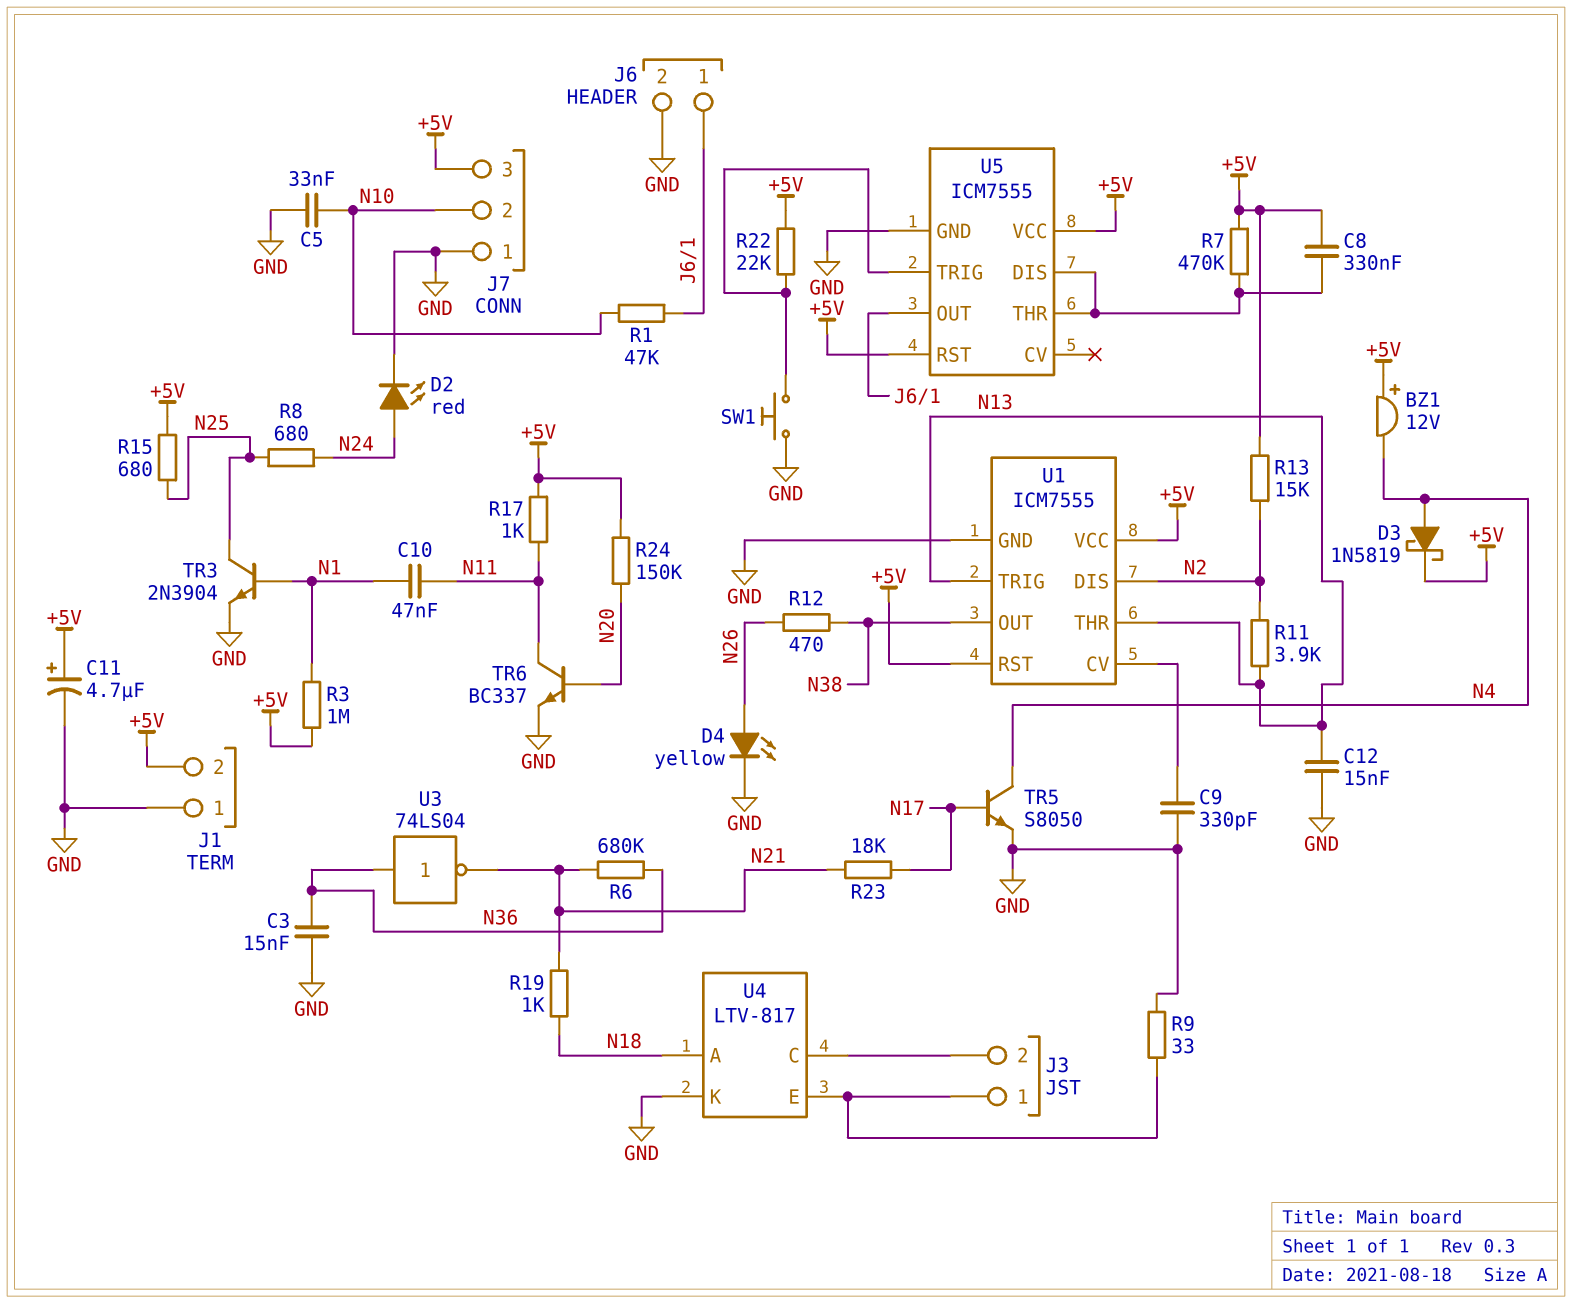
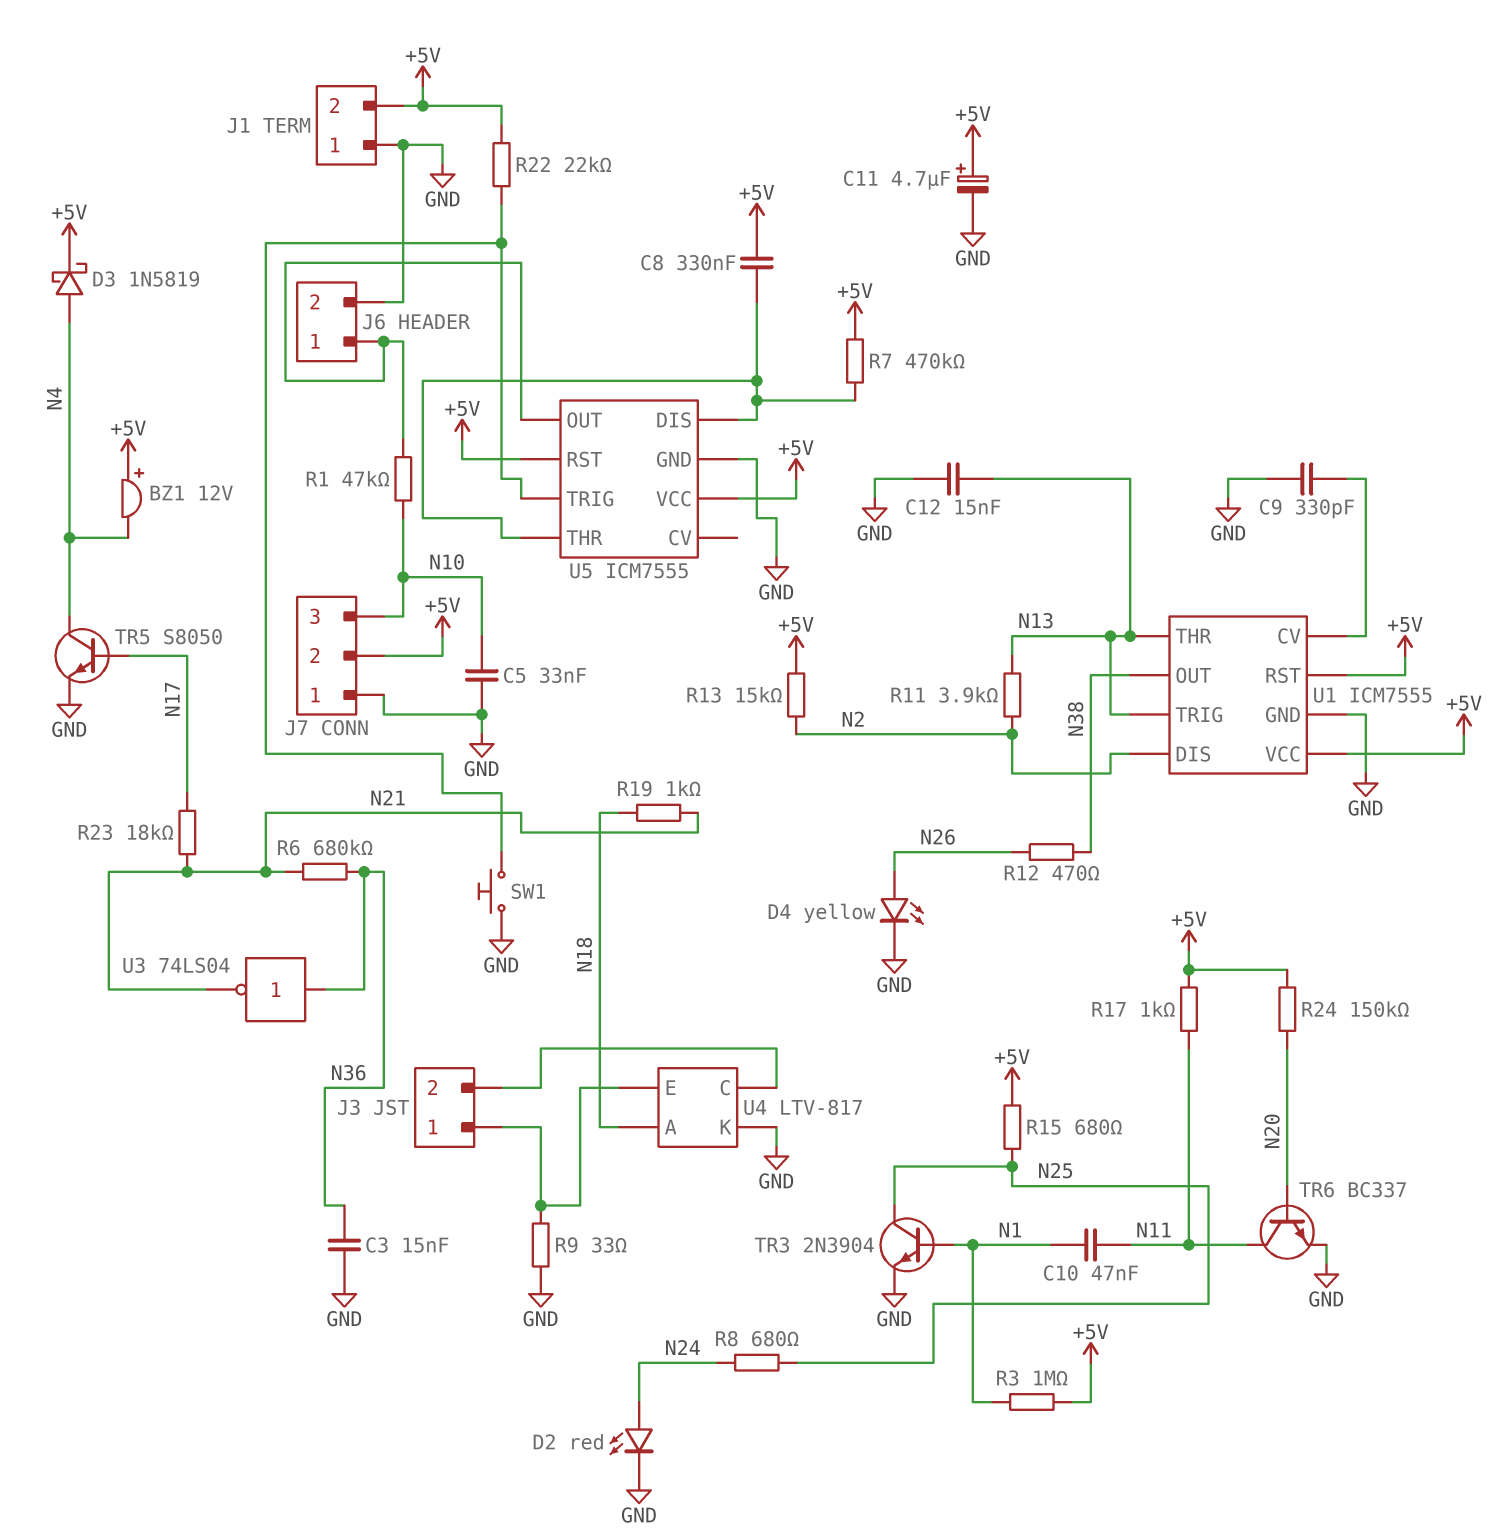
J7 pin 2: N10 -> +5V
J7 pin 3: +5V -> N10

